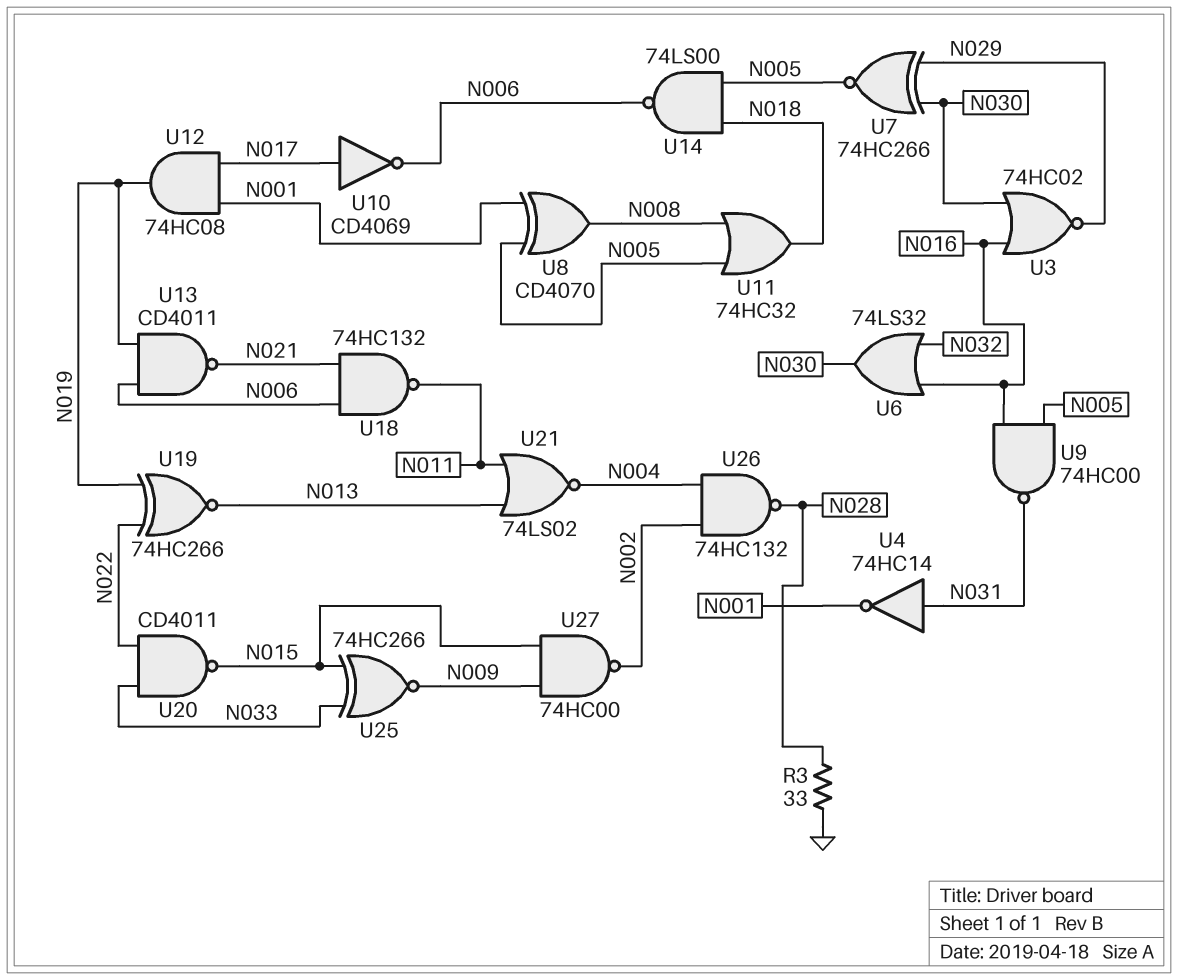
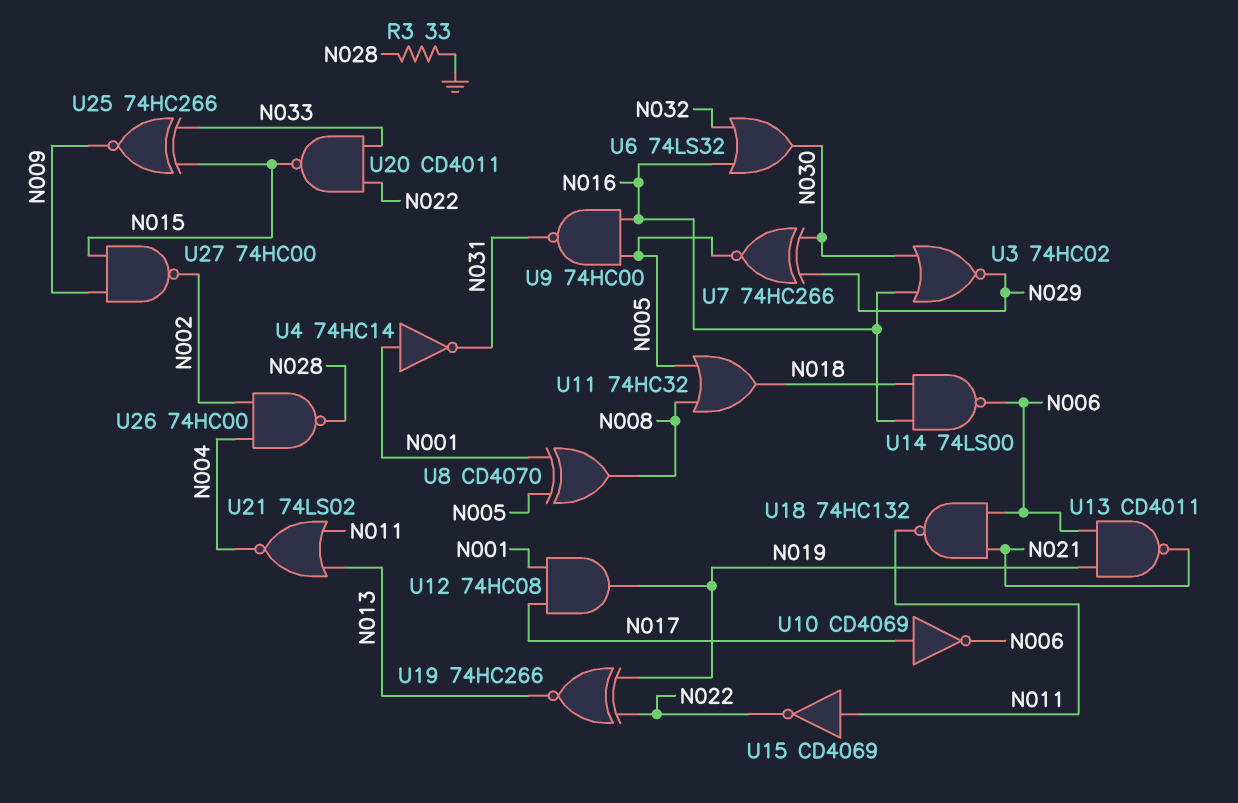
U4: NOT 74HC14 (in N031, out N001) -> NOT 74HC14 (in N001, out N031)
U14: NAND 74LS00 (in N005, in N018, out N006) -> NAND 74LS00 (in N016, in N018, out N006)
U15: none -> NOT CD4069 (in N011, out N022)
U26: NAND 74HC132 (in N002, in N004, out N028) -> NAND 74HC00 (in N002, in N004, out N028)

